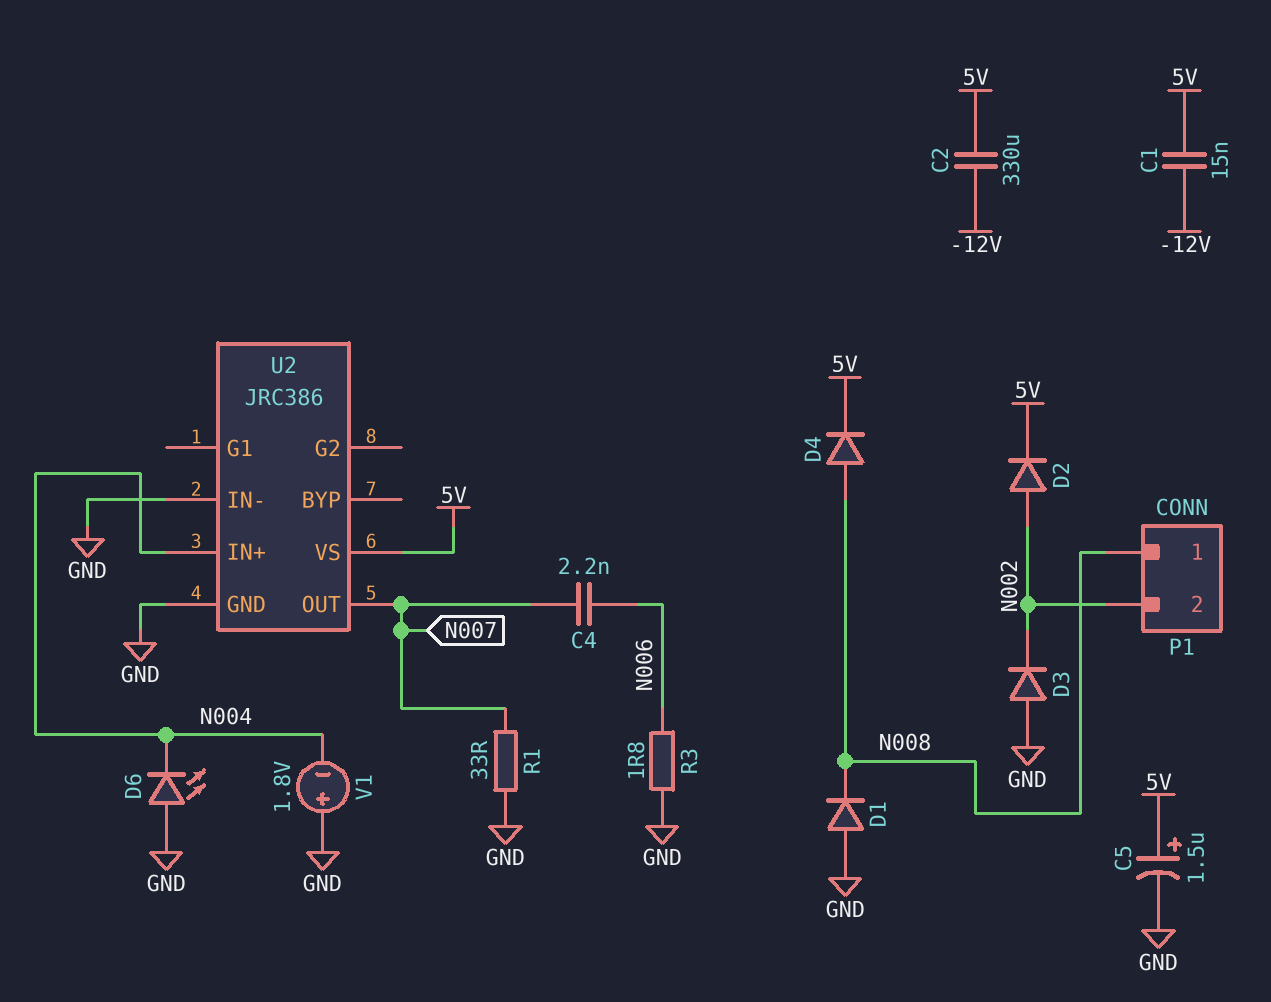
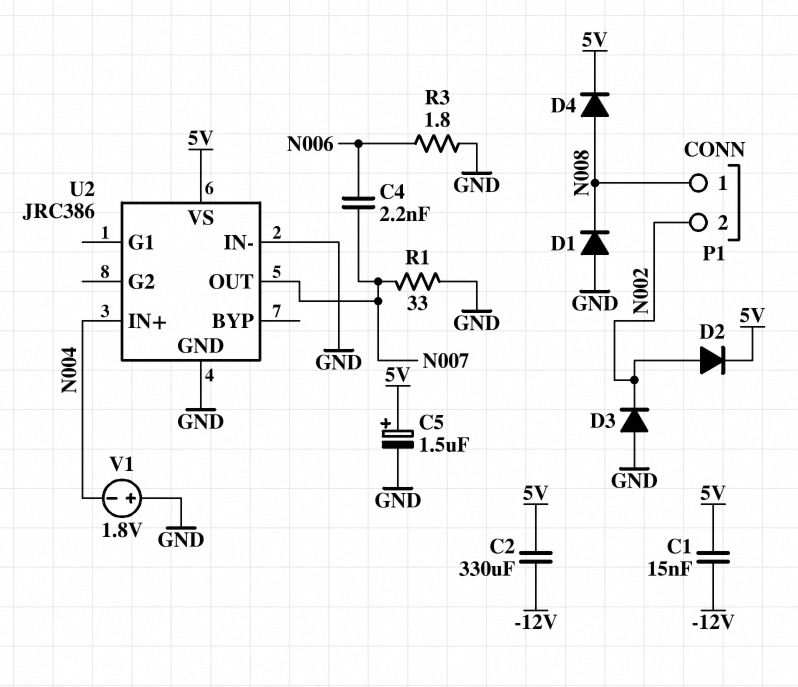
D6: LED (A GND, K N004) -> none

